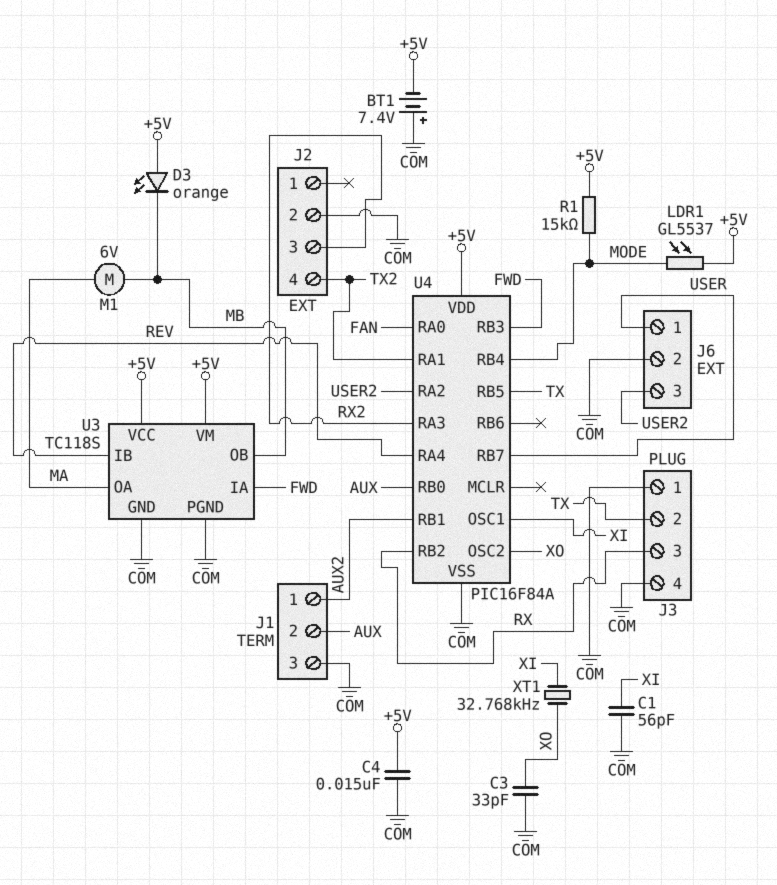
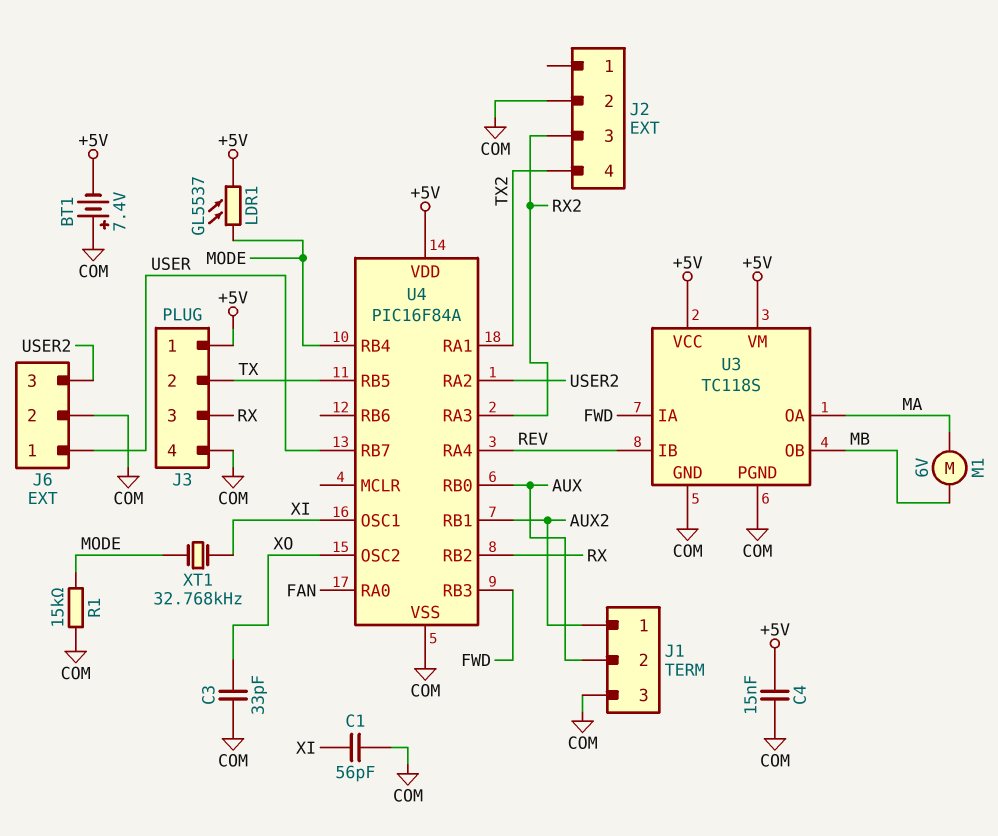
D3: LED orange (A +5V, K MB) -> none
J3 pin 1: COM -> +5V
R1: 15k (+5V, MODE) -> 15k (COM, MODE)
XT1: 32.768kHz (XI, XO) -> 32.768kHz (MODE, XI)

